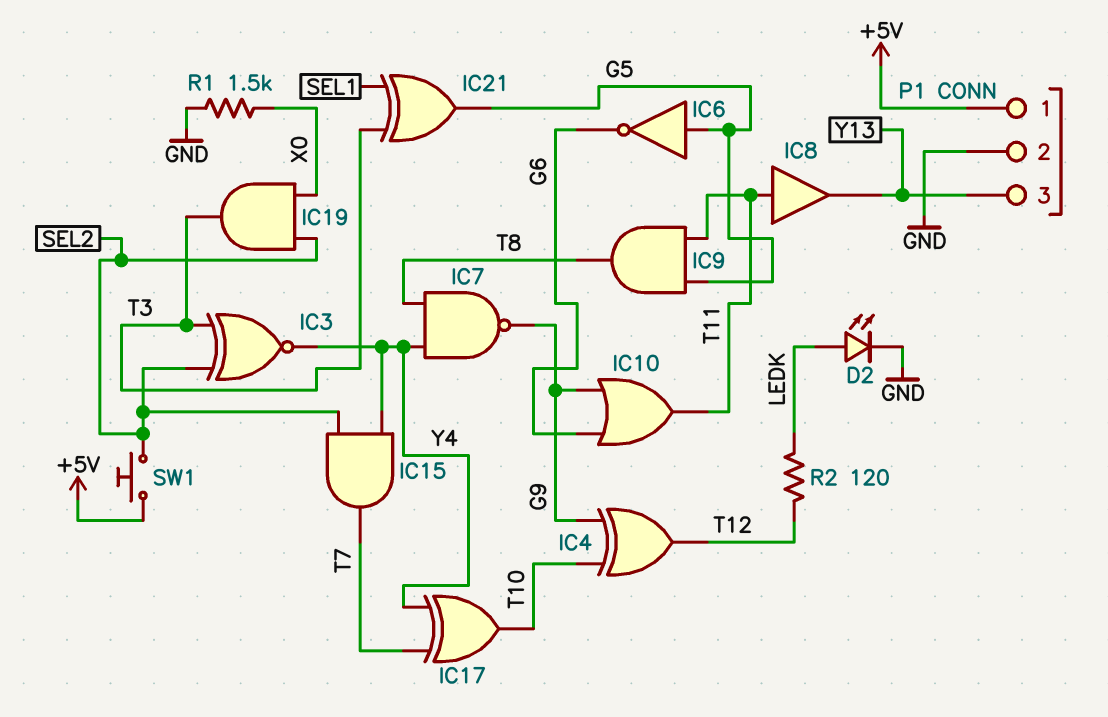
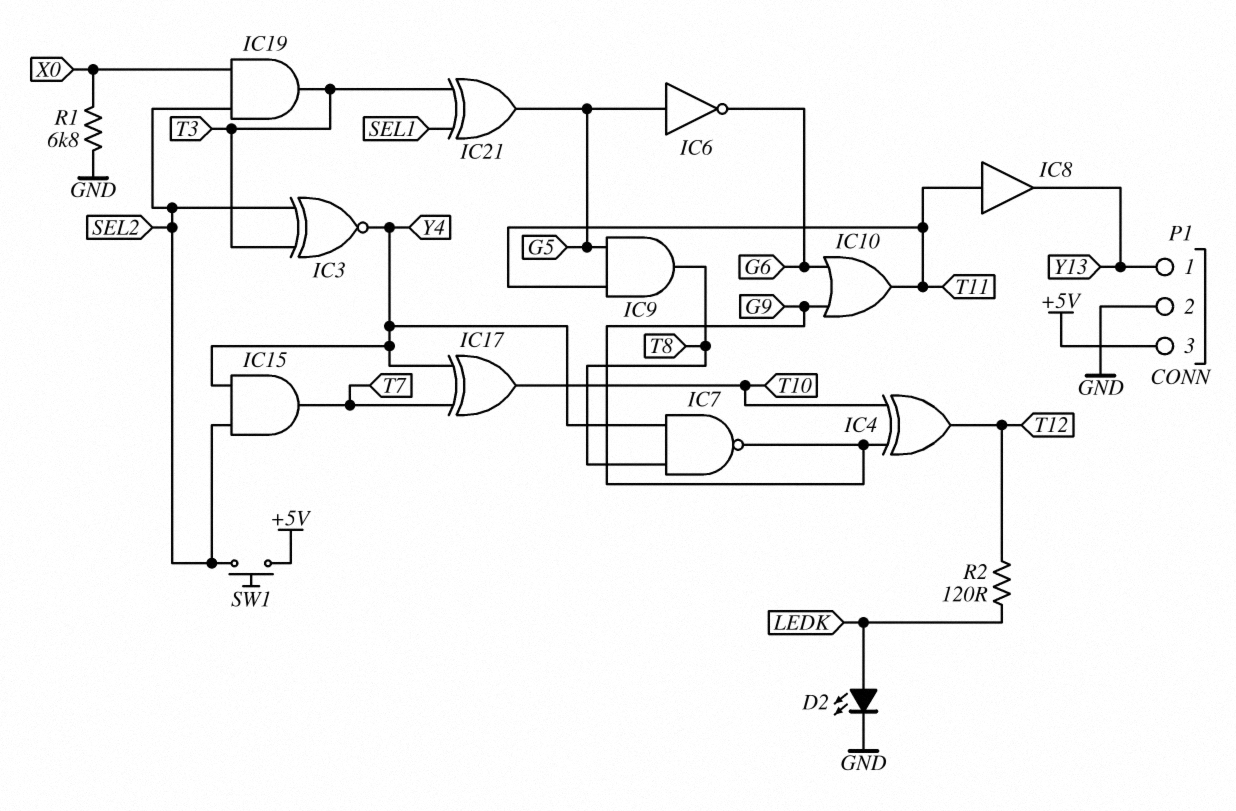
P1 pin 1: +5V -> Y13
P1 pin 3: Y13 -> +5V
R1: 1.5k (GND, X0) -> 6.8k (GND, X0)

